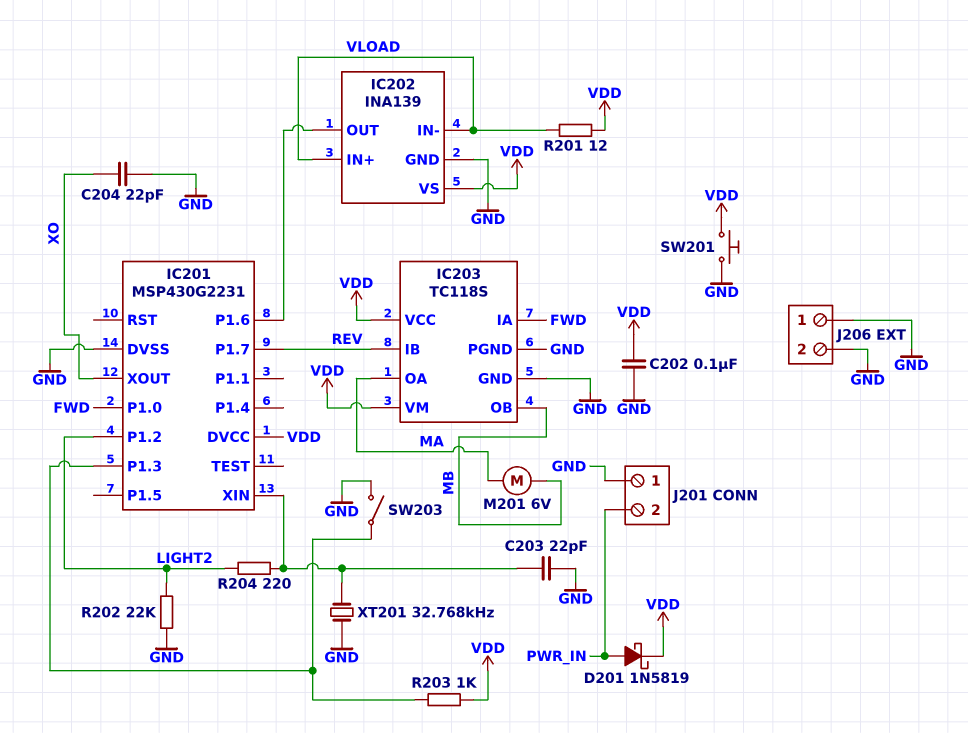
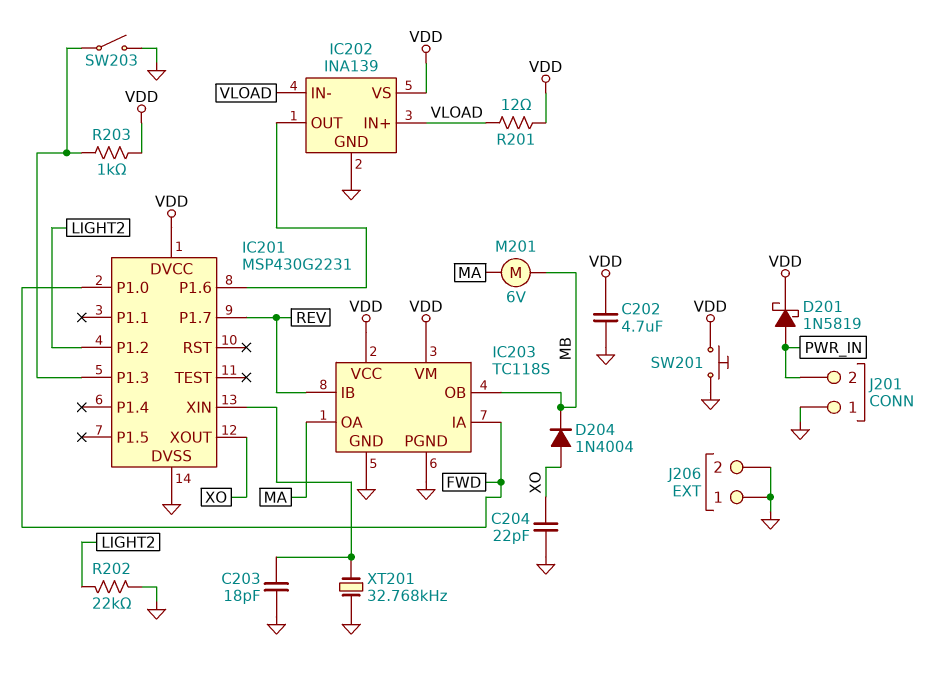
C202: 100nF (GND, VDD) -> 4.7uF (GND, VDD)
C203: 22pF (GND, IC201/XIN) -> 18pF (GND, IC201/XIN)
D204: none -> diode 1N4004 (A XO, K MB)
R204: 220 (IC201/XIN, LIGHT2) -> none

